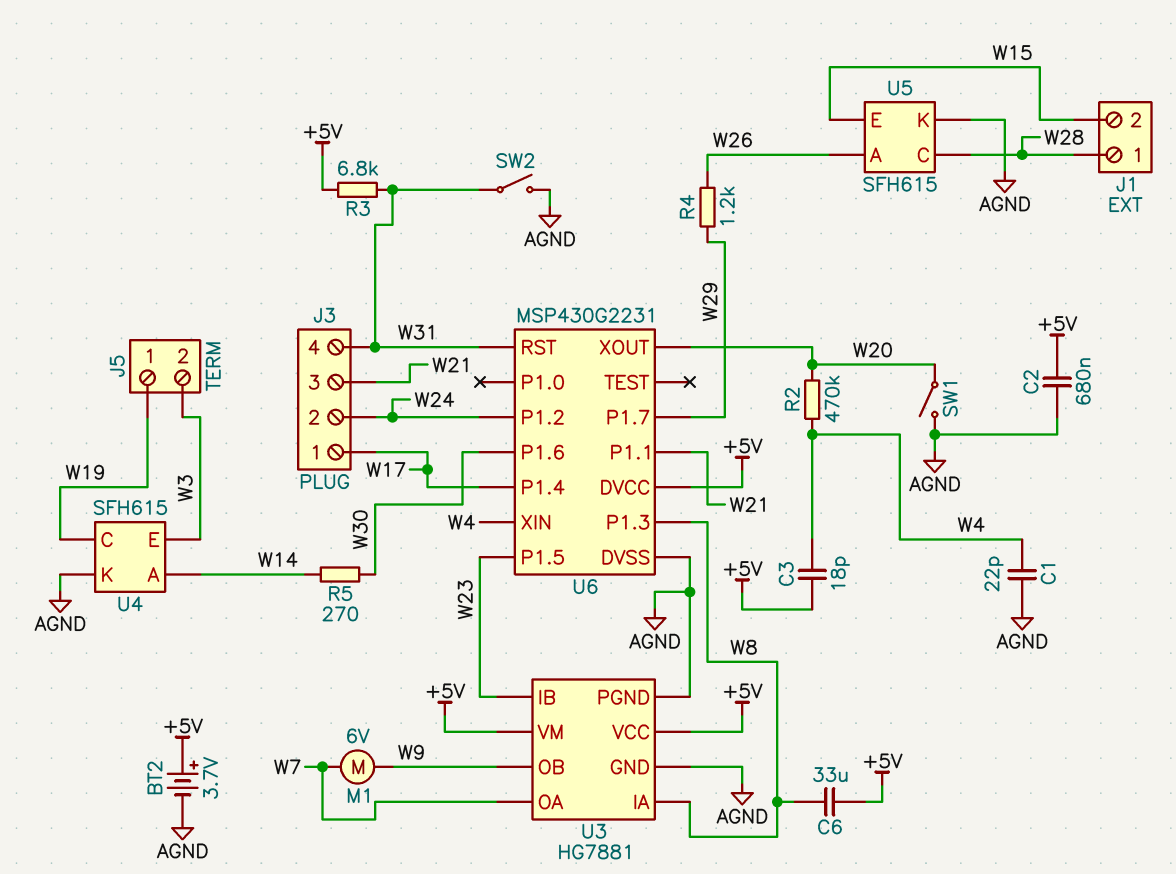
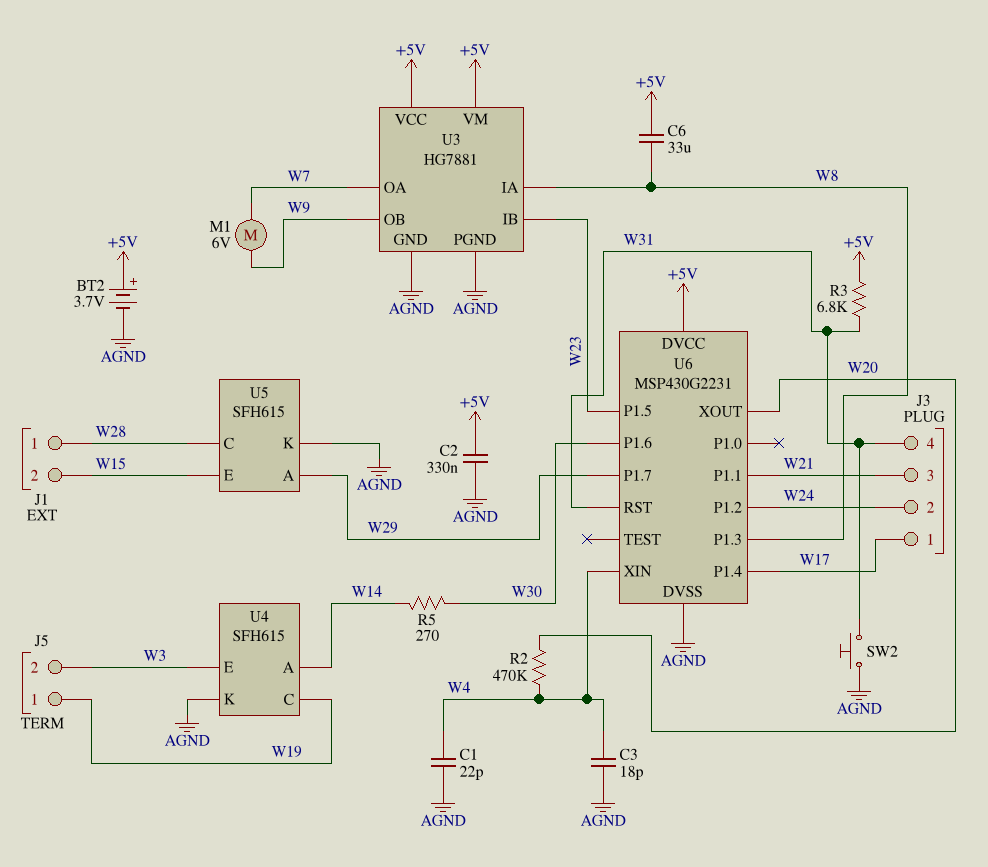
C2: 680nF (+5V, AGND) -> 330nF (+5V, AGND)
C3: 18pF (+5V, W4) -> 18pF (AGND, W4)
R4: 1.2k (W26, W29) -> none
SW1: switch (AGND, W20) -> none
SW2: switch (AGND, W31) -> button (AGND, W31)
U5 pin A: W26 -> W29

